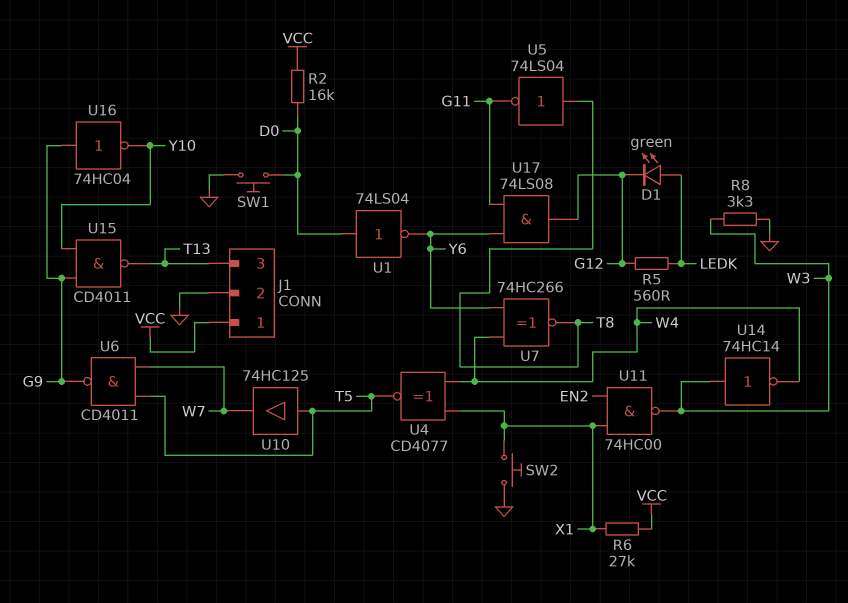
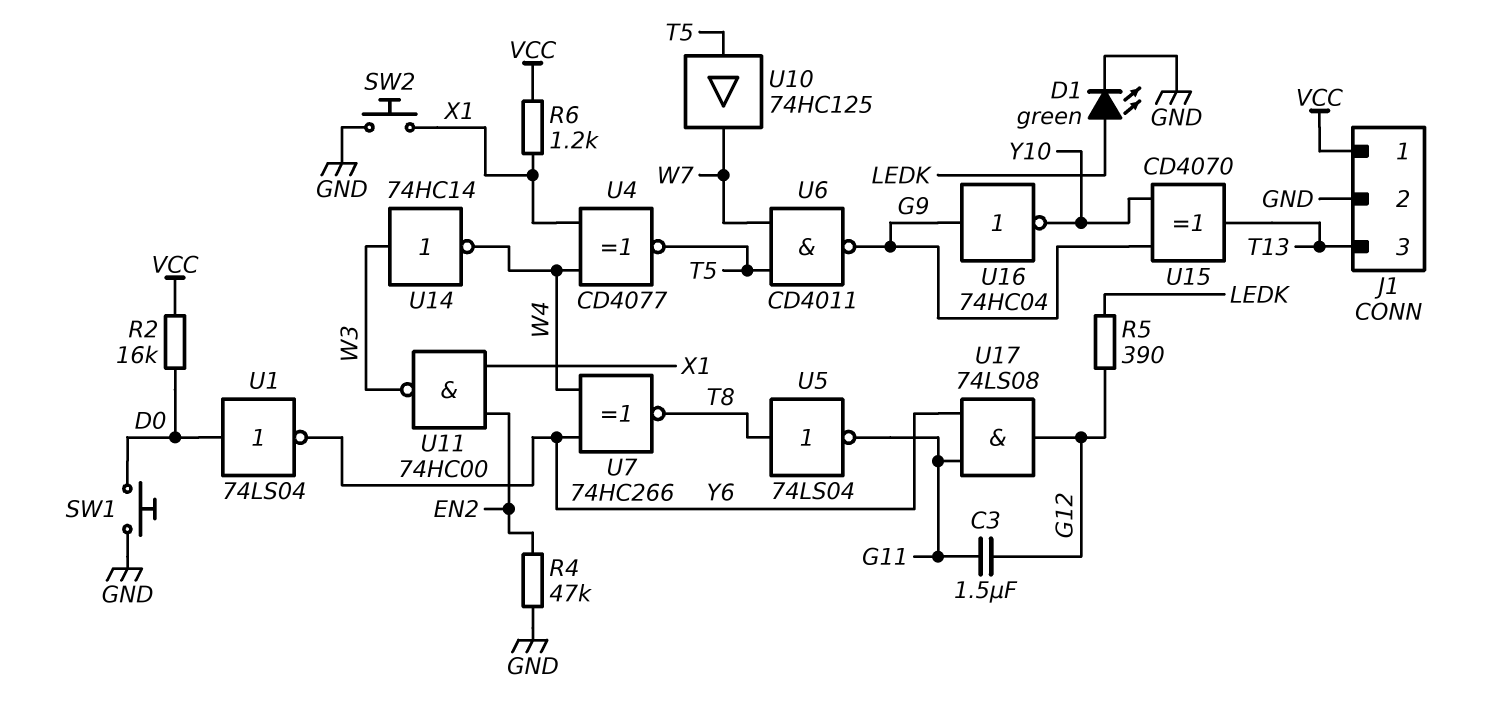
C3: none -> 1.5uF (G11, G12)
D1: LED green (A LEDK, K G12) -> LED green (A LEDK, K GND)
R4: none -> 47k (EN2, GND)
R5: 560 (G12, LEDK) -> 390 (G12, LEDK)
R6: 27k (VCC, X1) -> 1.2k (VCC, X1)
R8: 3.3k (GND, W3) -> none
U15: NAND CD4011 (in G9, in Y10, out T13) -> XOR CD4070 (in G9, in Y10, out T13)

